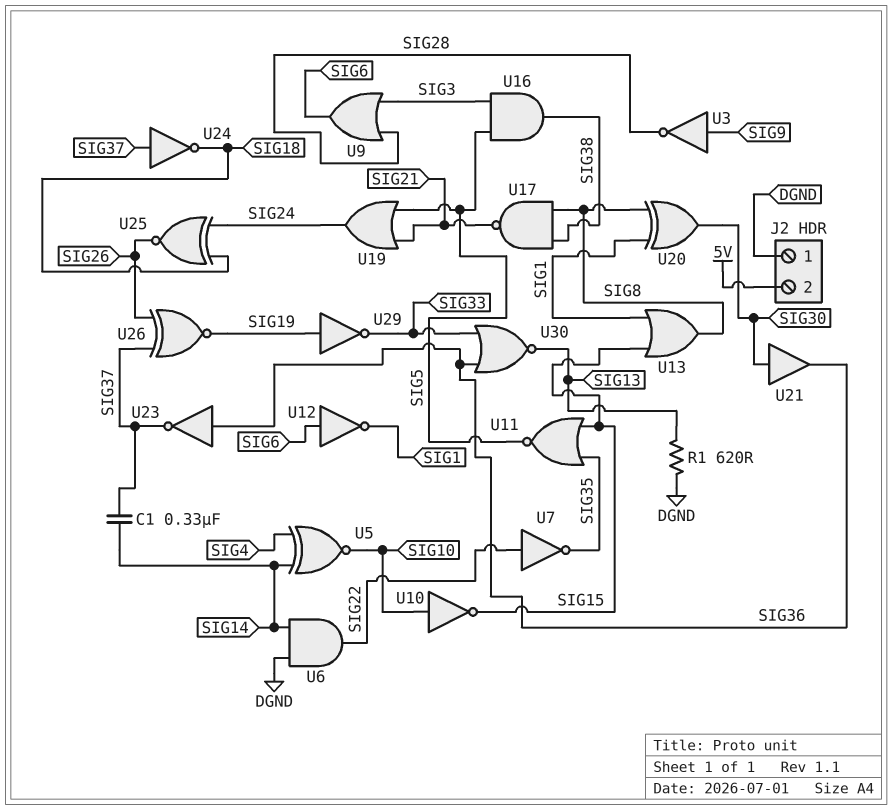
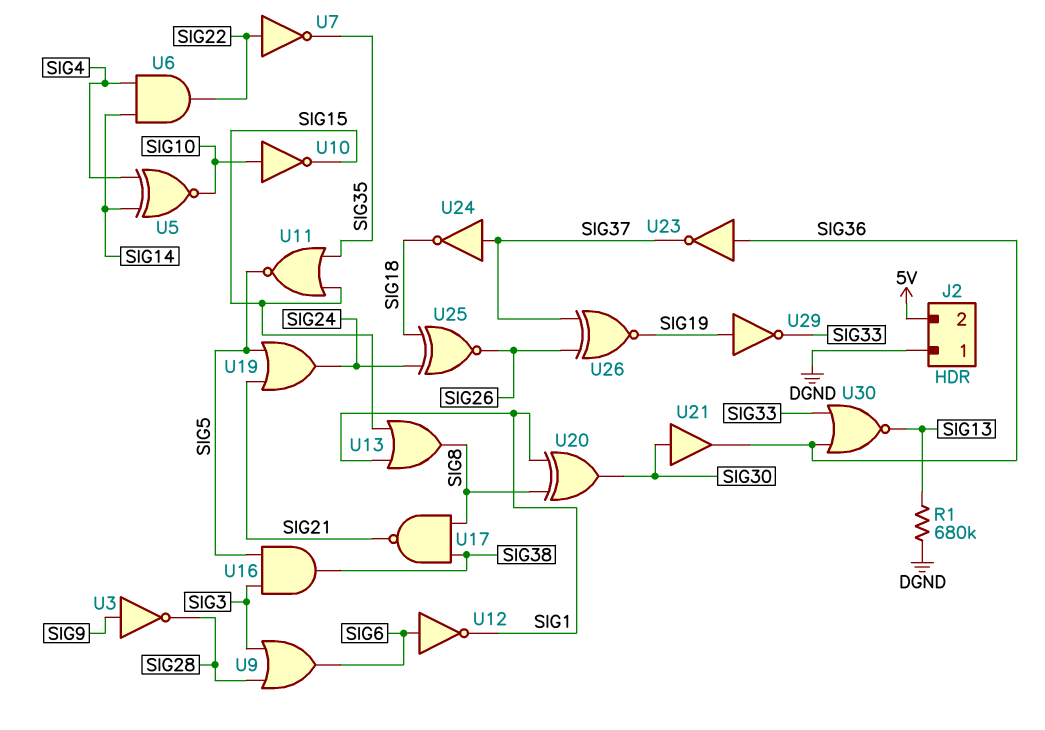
C1: 330nF (SIG14, SIG37) -> none
R1: 620 (DGND, SIG13) -> 680k (DGND, SIG13)
U6: AND (in DGND, in SIG14, out SIG22) -> AND (in SIG4, in SIG14, out SIG22)

